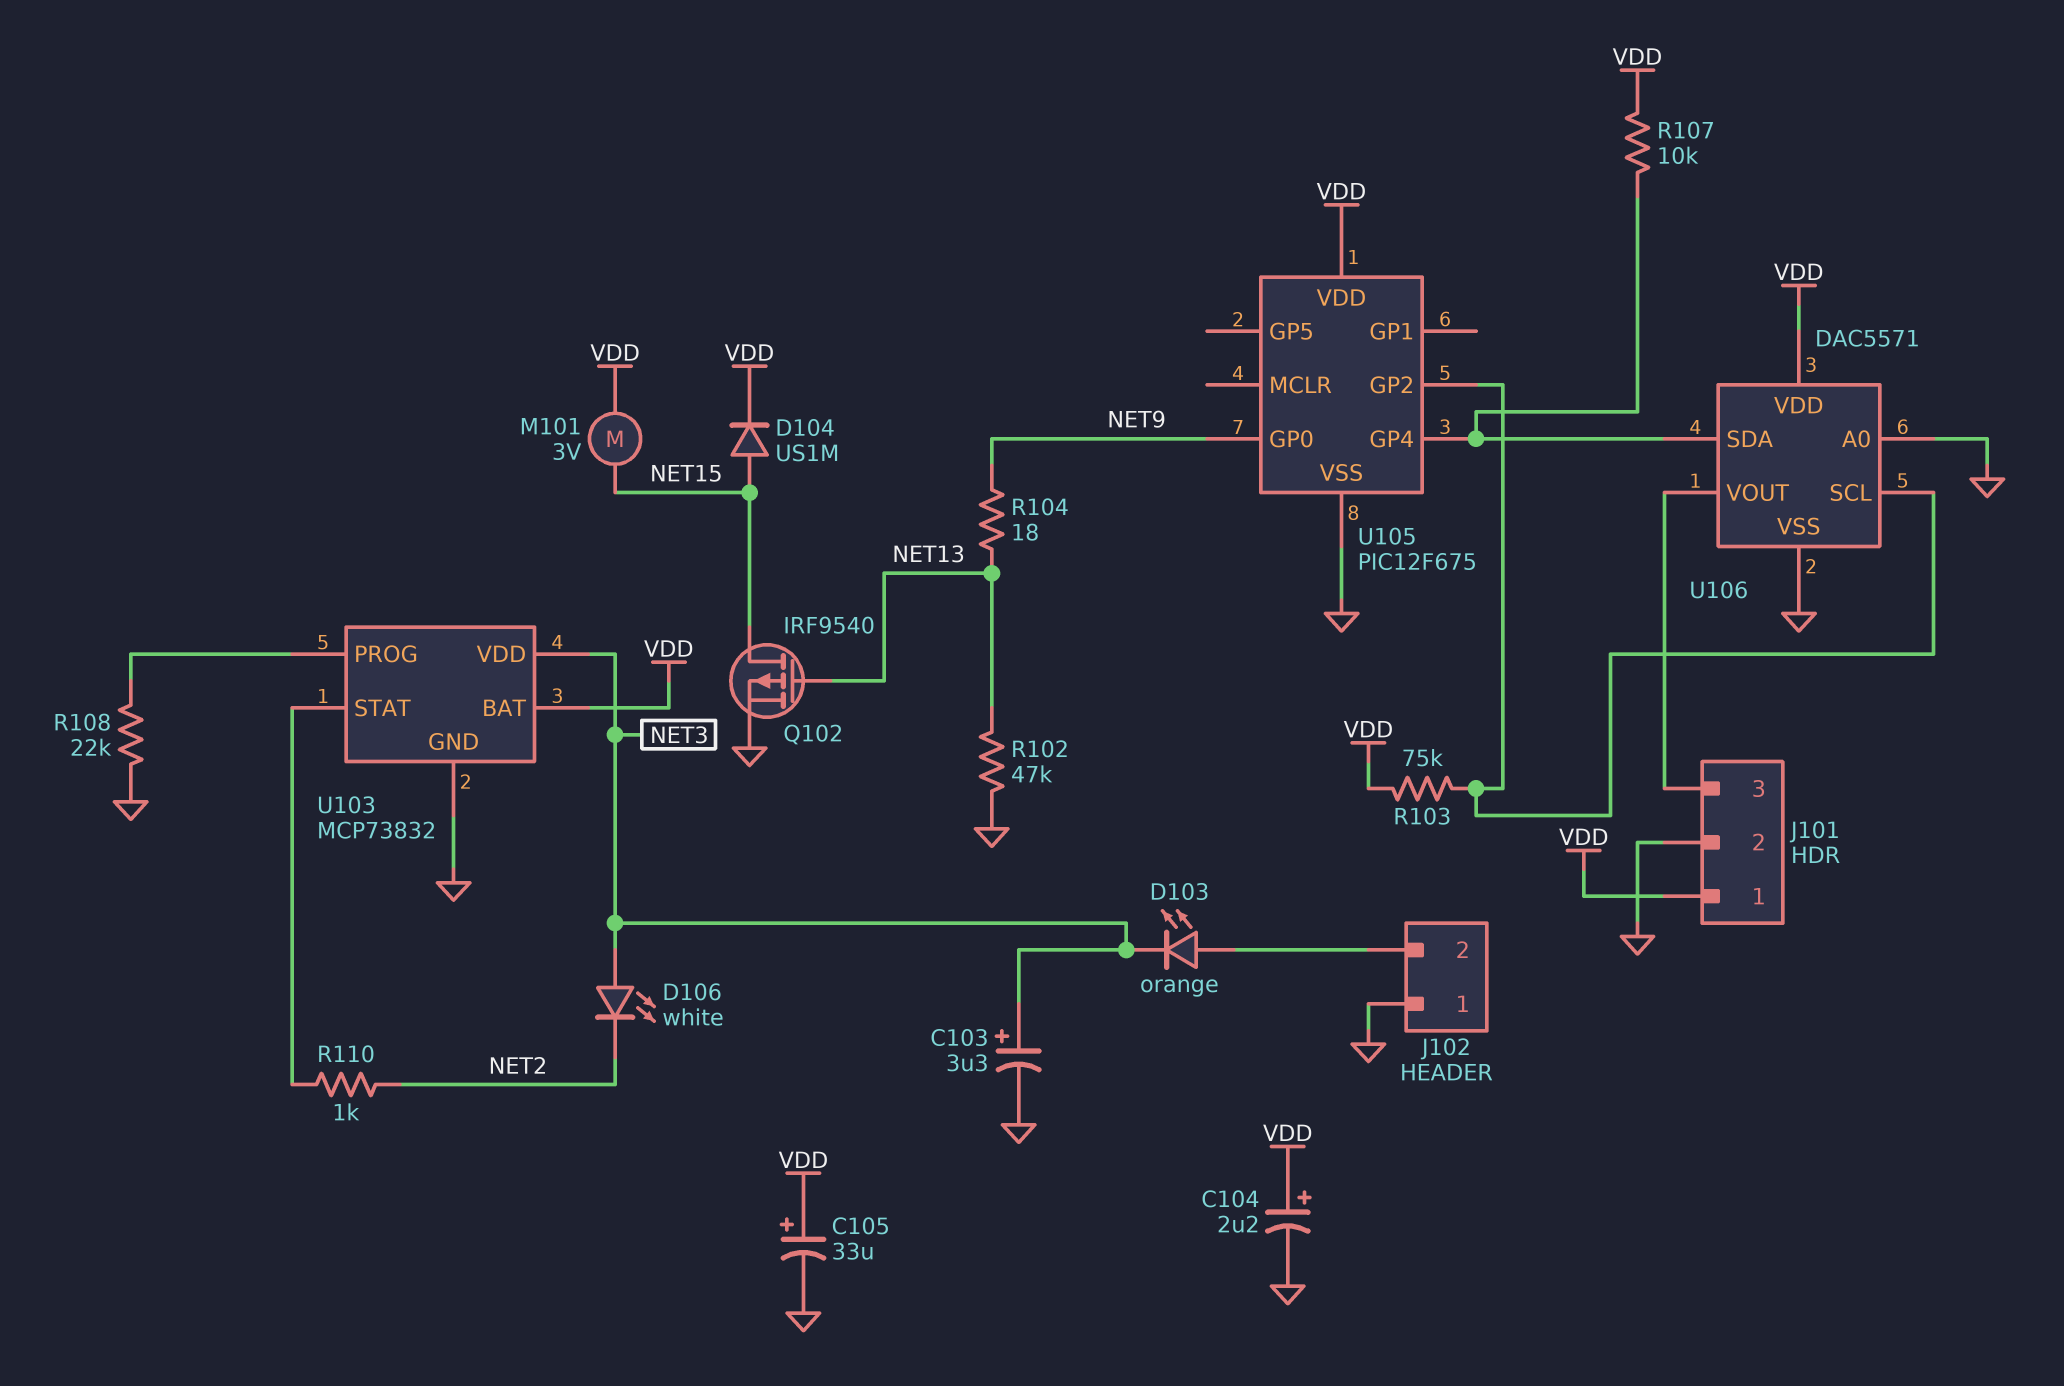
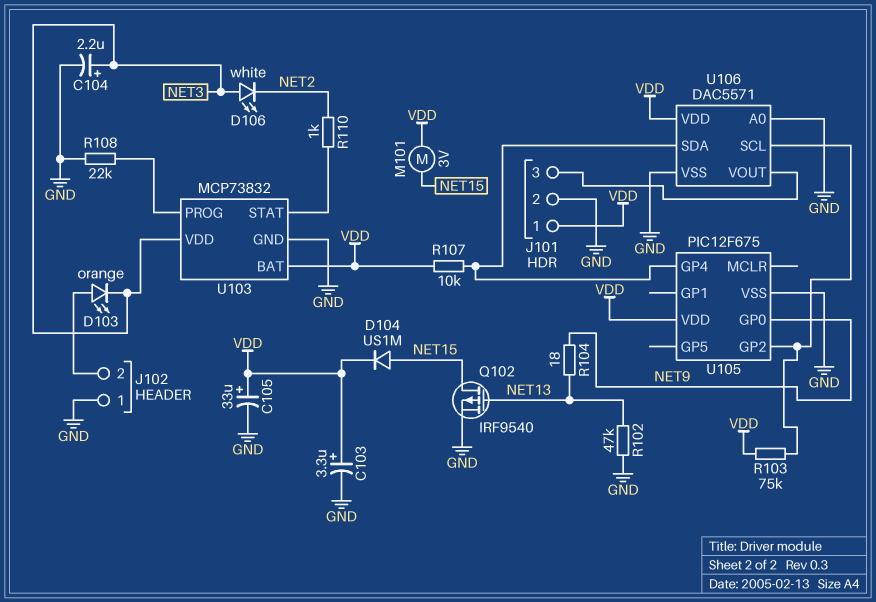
C103: 3.3uF (plus NET3, minus GND) -> 3.3uF (plus VDD, minus GND)
C104: 2.2uF (plus VDD, minus GND) -> 2.2uF (plus NET3, minus GND)

